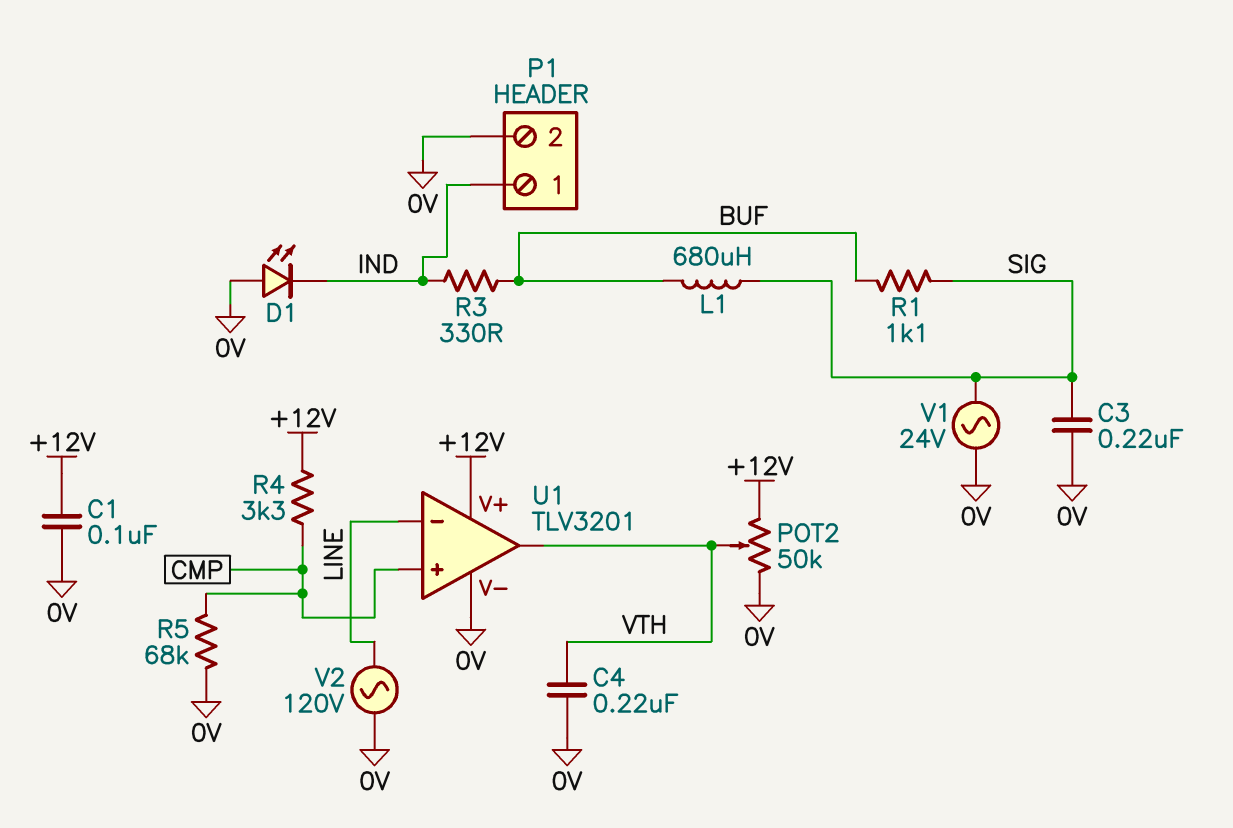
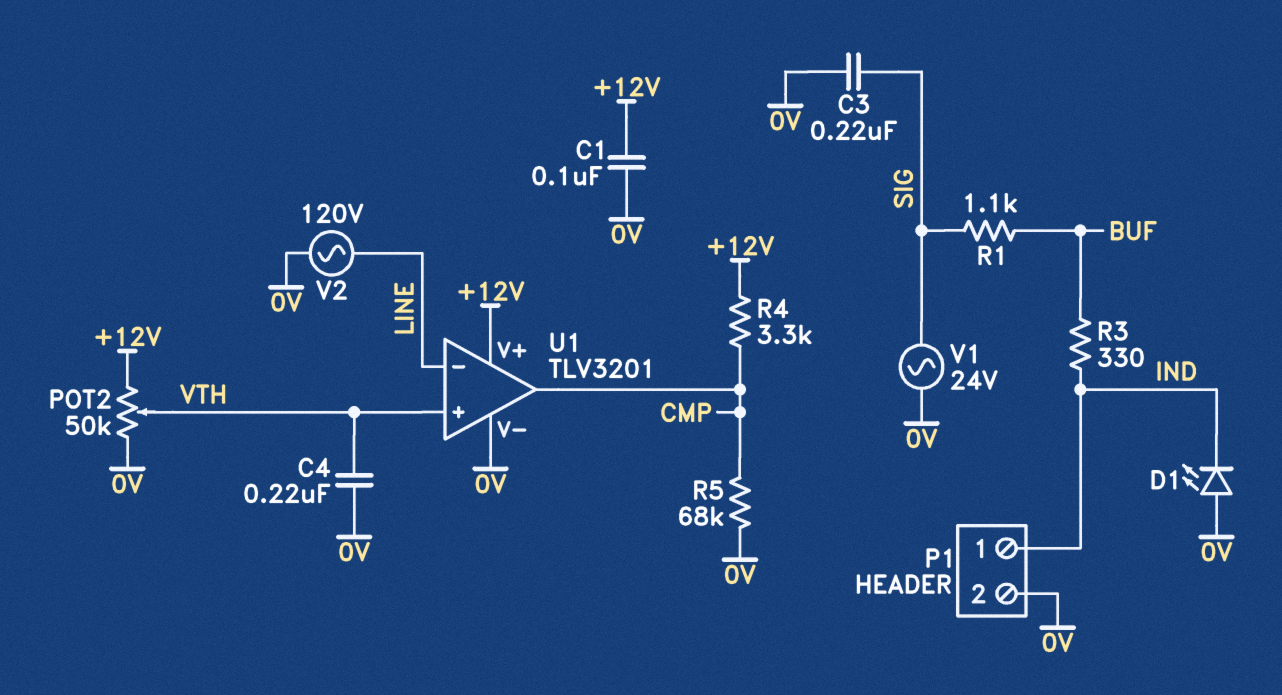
L1: 680uH (BUF, SIG) -> none
U1 pin in+: CMP -> VTH
U1 pin out: VTH -> CMP

